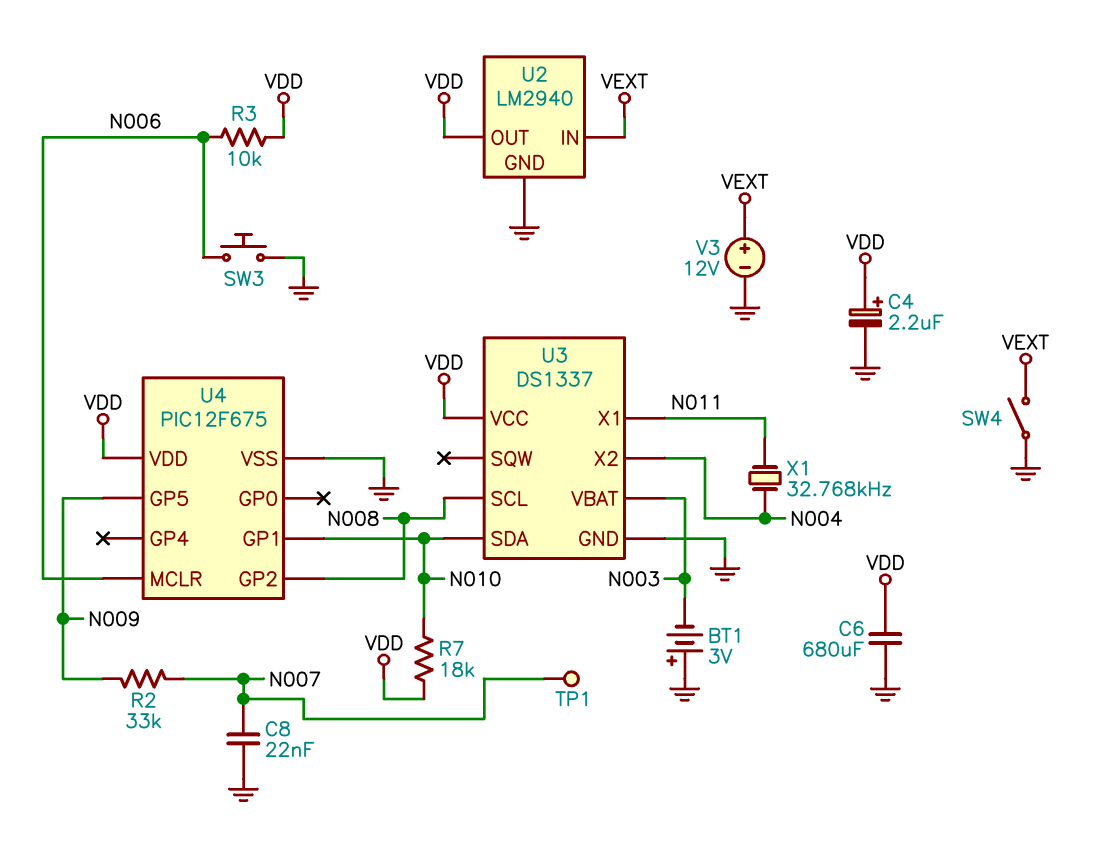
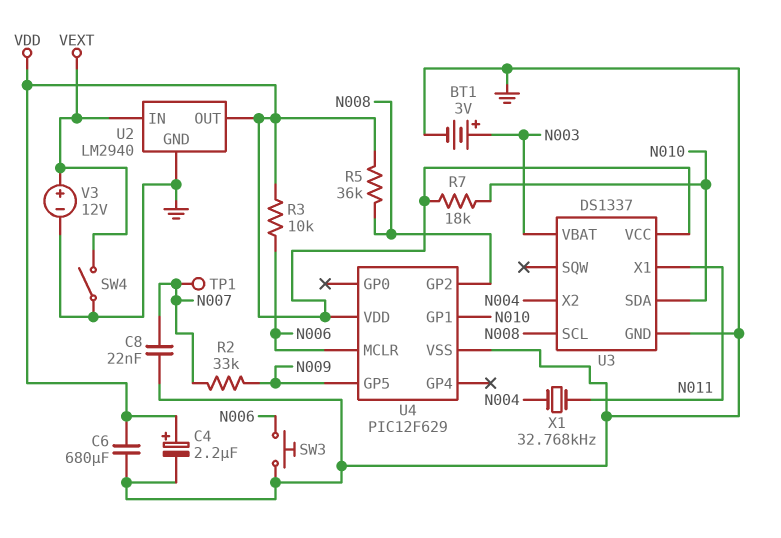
BT1: 3V (plus GND, minus N003) -> 3V (plus N003, minus GND)
R5: none -> 36k (N008, VDD)
U4: PIC12F675 -> PIC12F629

